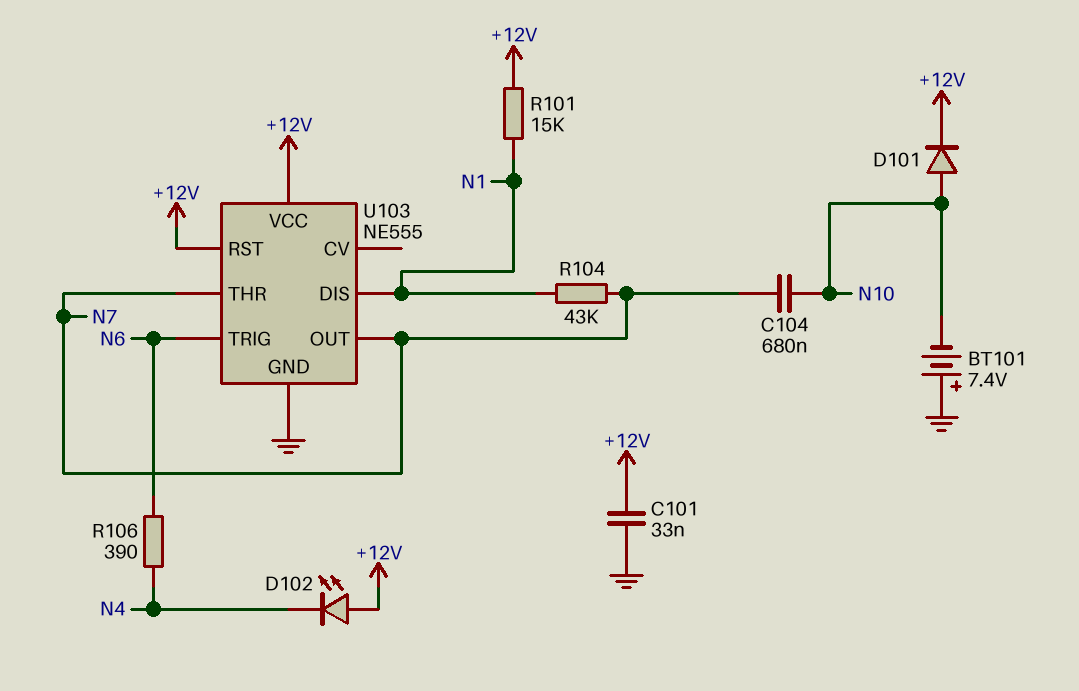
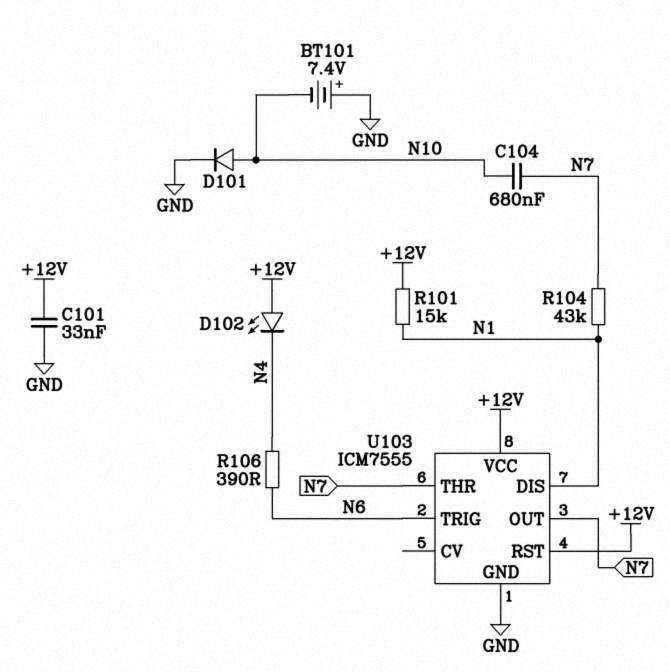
D101: diode (A N10, K +12V) -> diode (A N10, K GND)
U103: NE555 -> ICM7555

